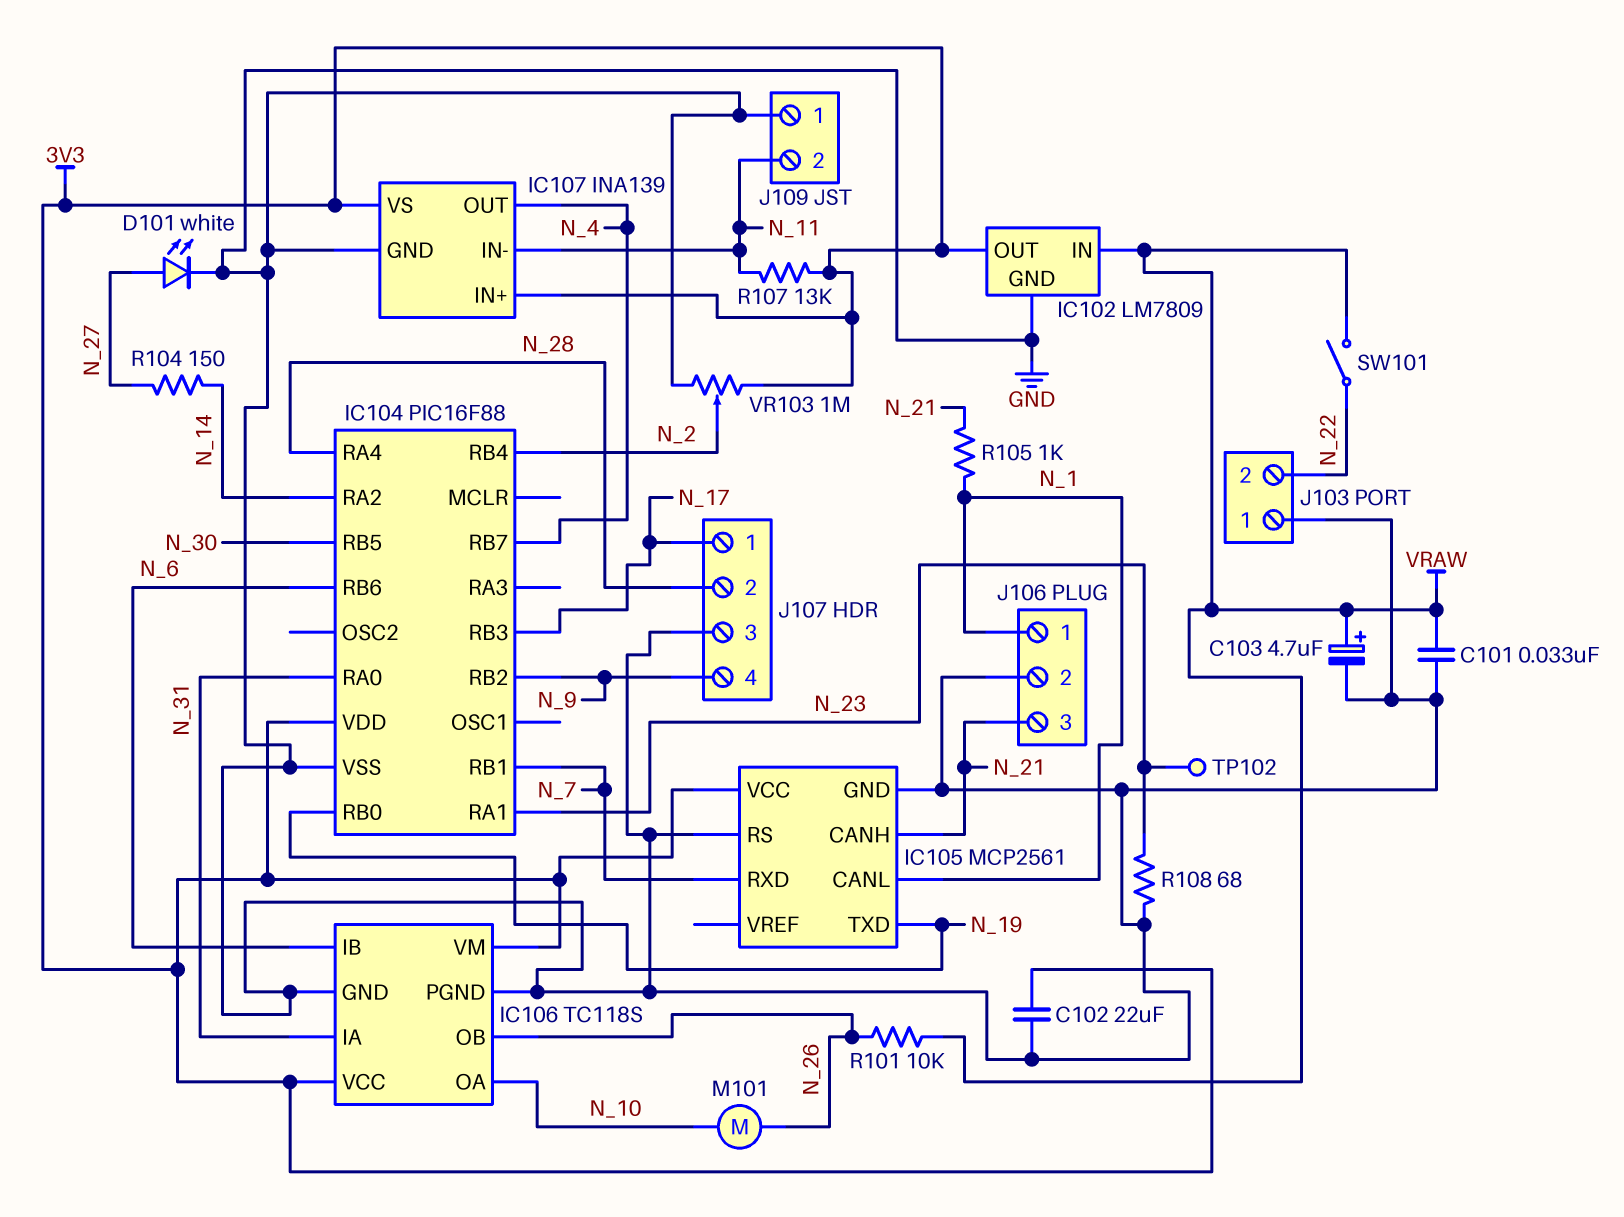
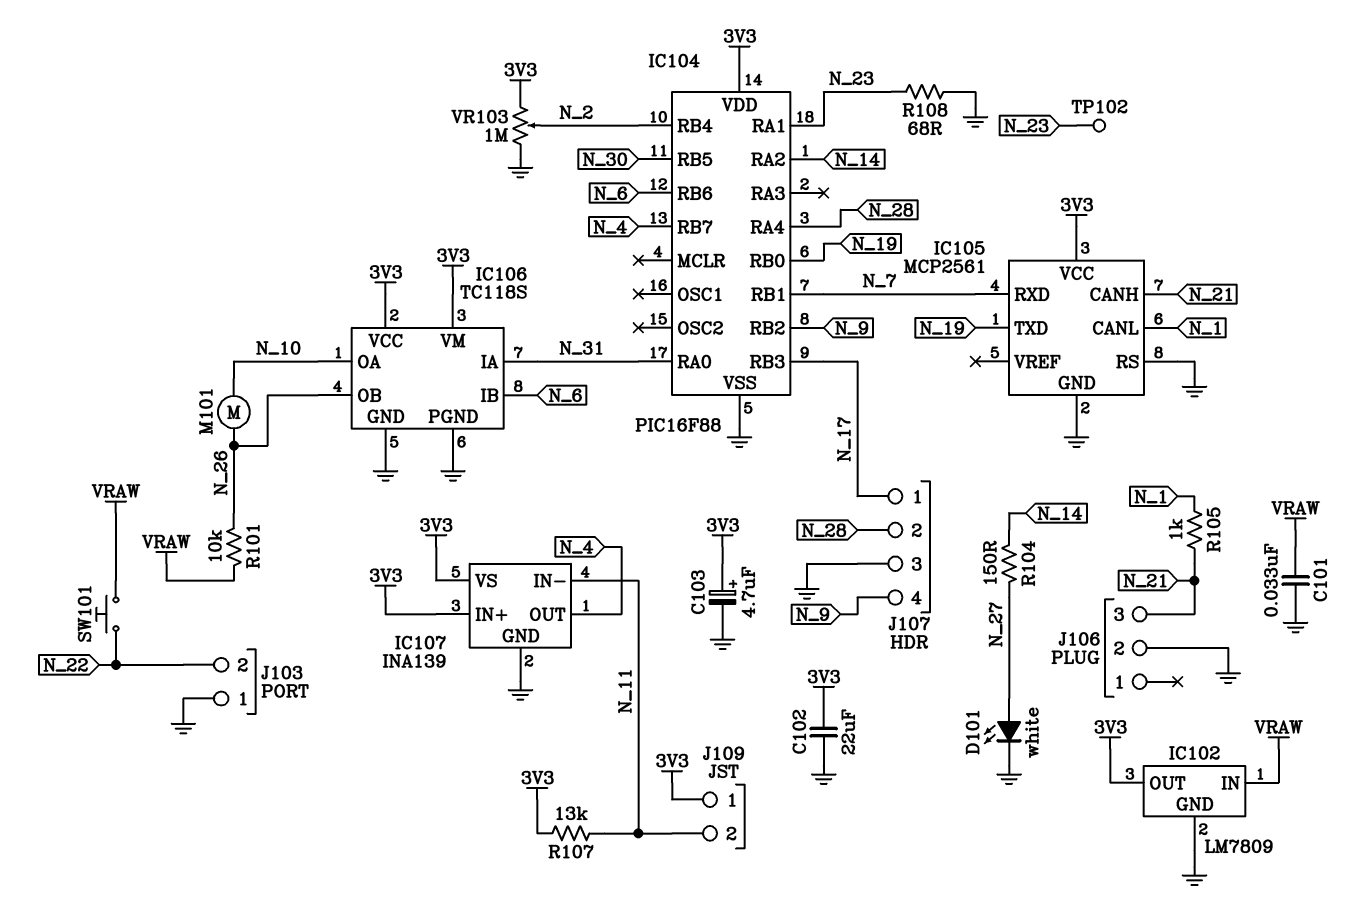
C103: 4.7uF (plus VRAW, minus GND) -> 4.7uF (plus 3V3, minus GND)
J106 pin 1: N_1 -> none
J109 pin 1: GND -> 3V3
SW101: switch (N_22, VRAW) -> button (N_22, VRAW)

